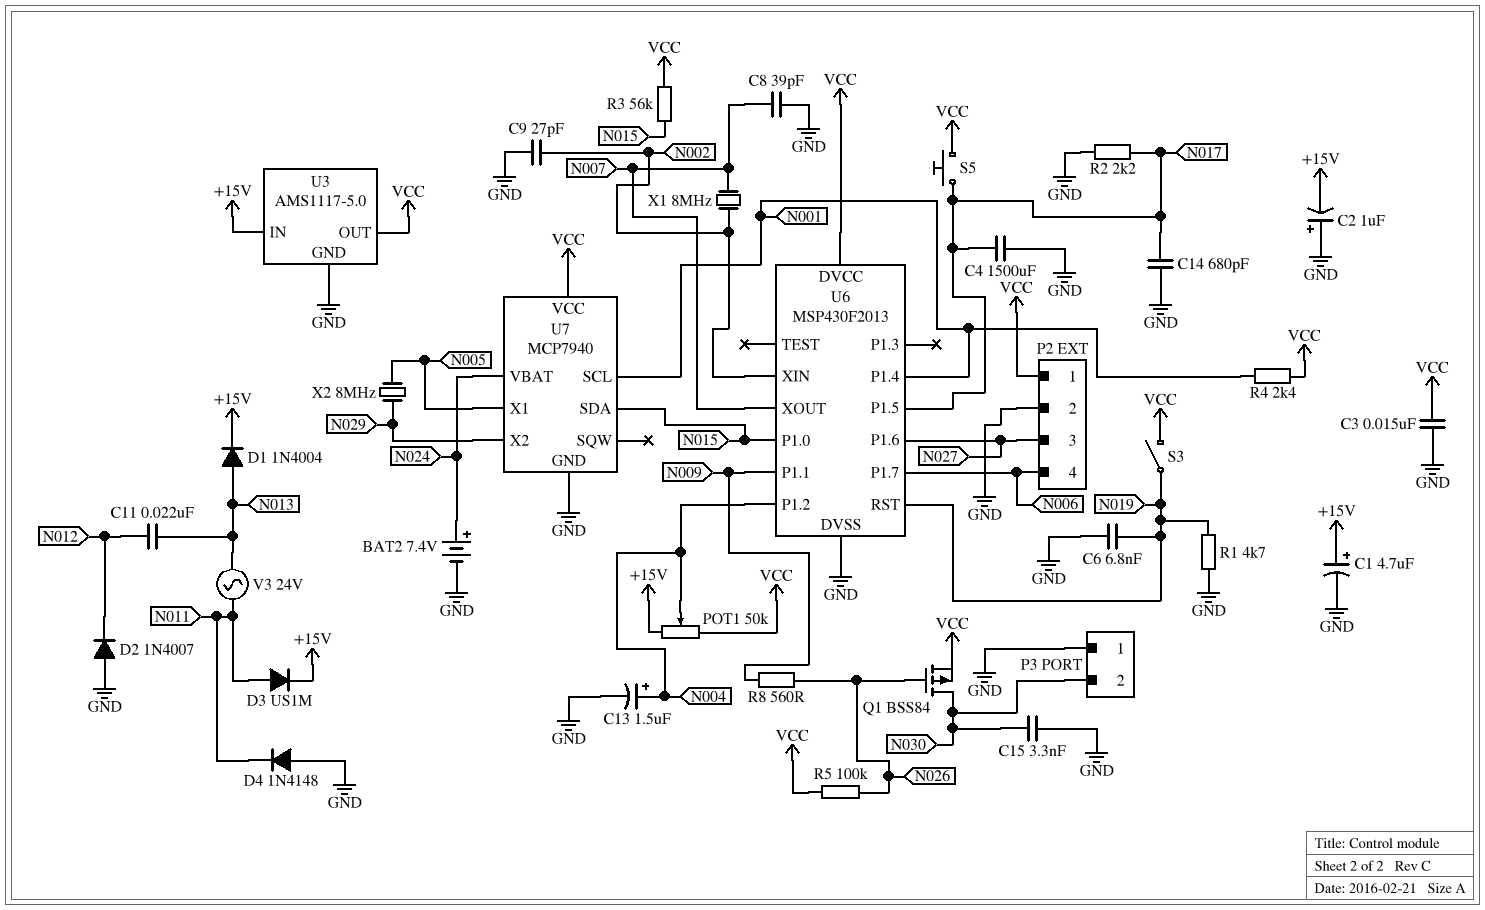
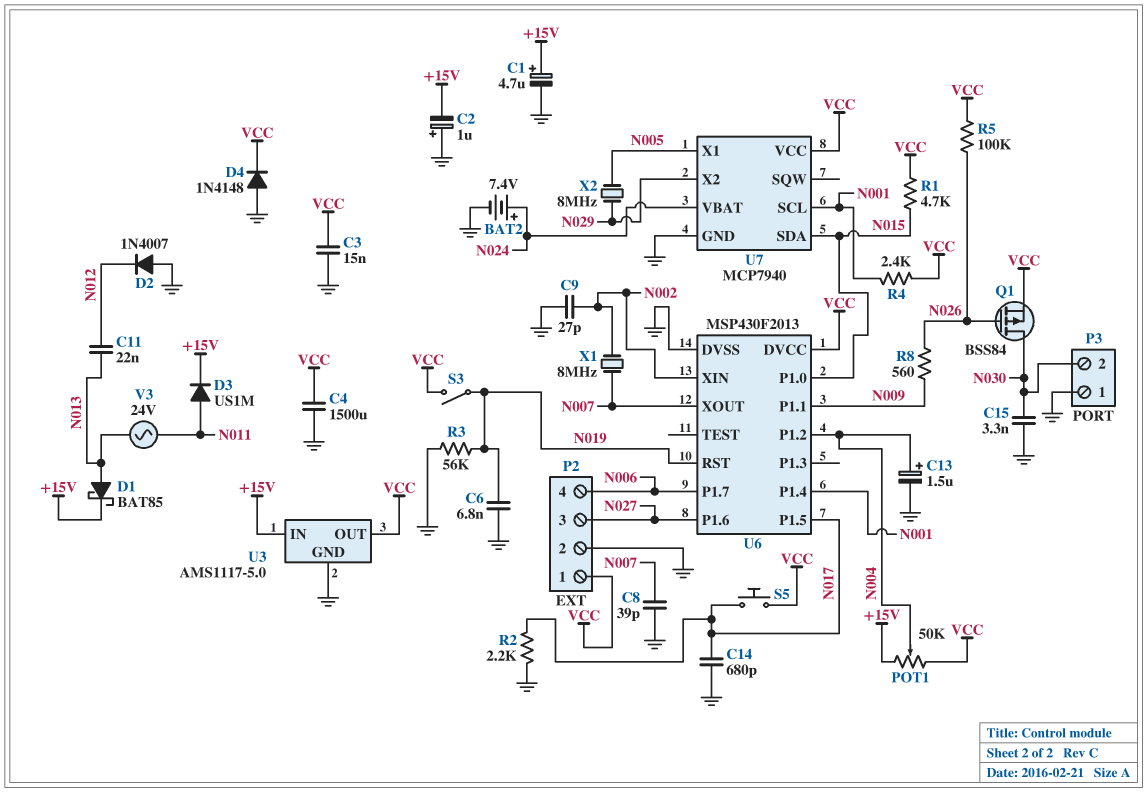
C4: 1500uF (GND, N017) -> 1500uF (GND, VCC)
D1: diode 1N4004 (A N013, K +15V) -> schottky BAT85 (A N013, K +15V)
D4: diode 1N4148 (A GND, K N011) -> diode 1N4148 (A GND, K VCC)
R1: 4.7k (GND, N019) -> 4.7k (N015, VCC)
R3: 56k (N015, VCC) -> 56k (GND, N019)

